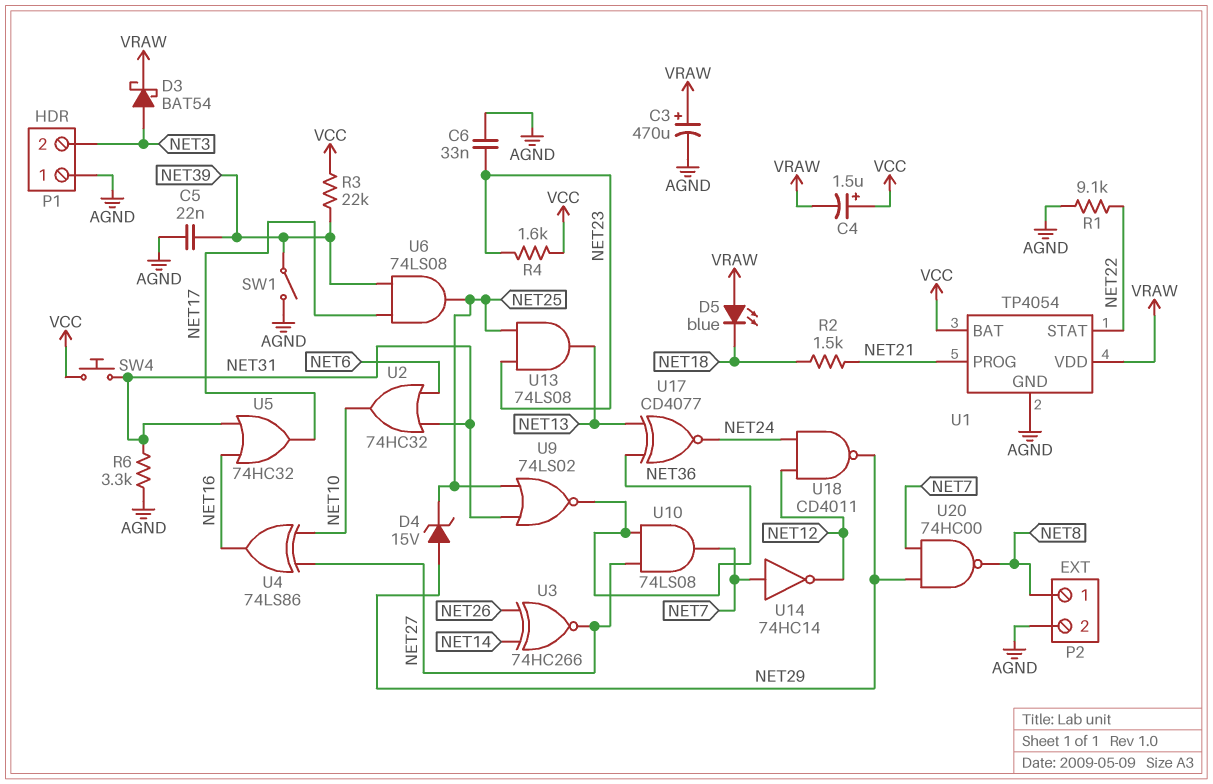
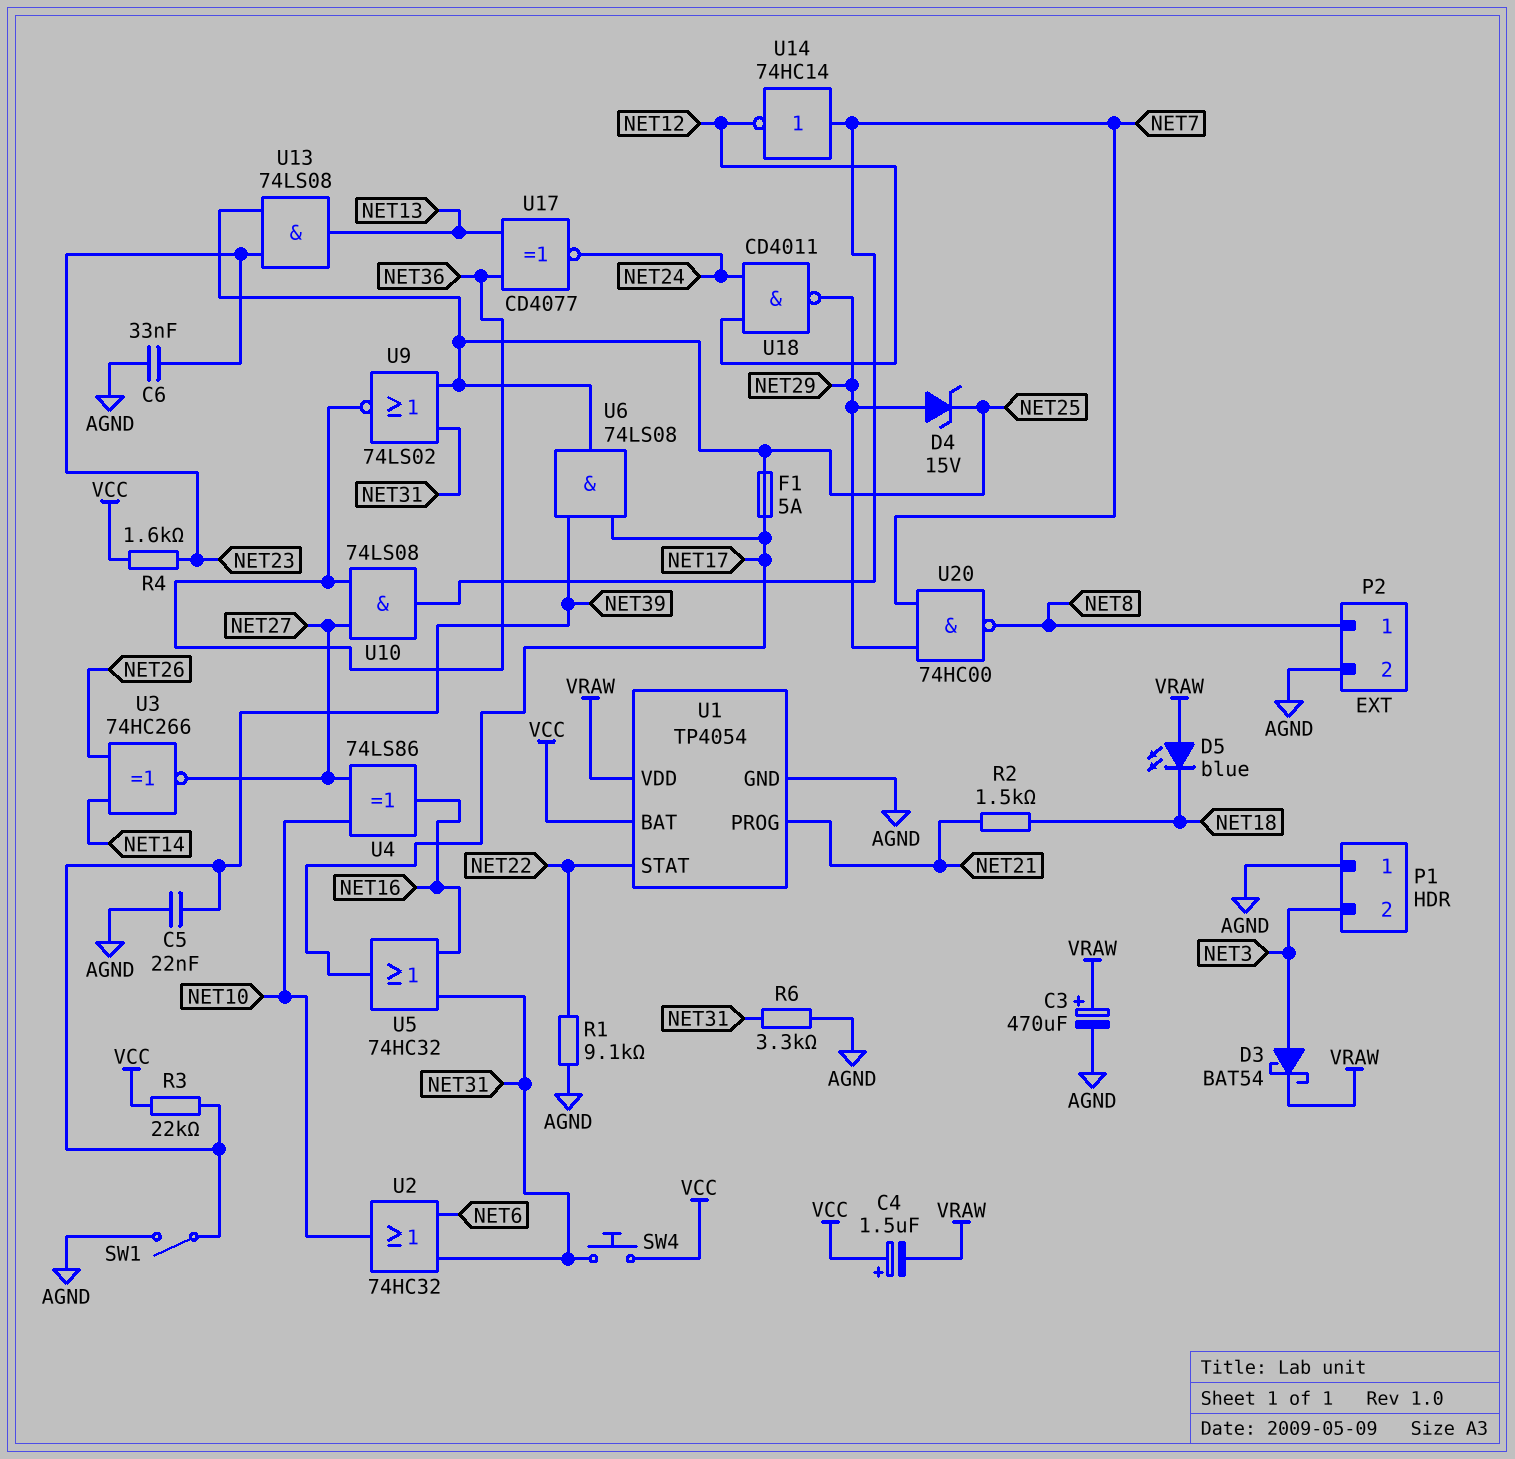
F1: none -> 5A (NET17, NET25)

